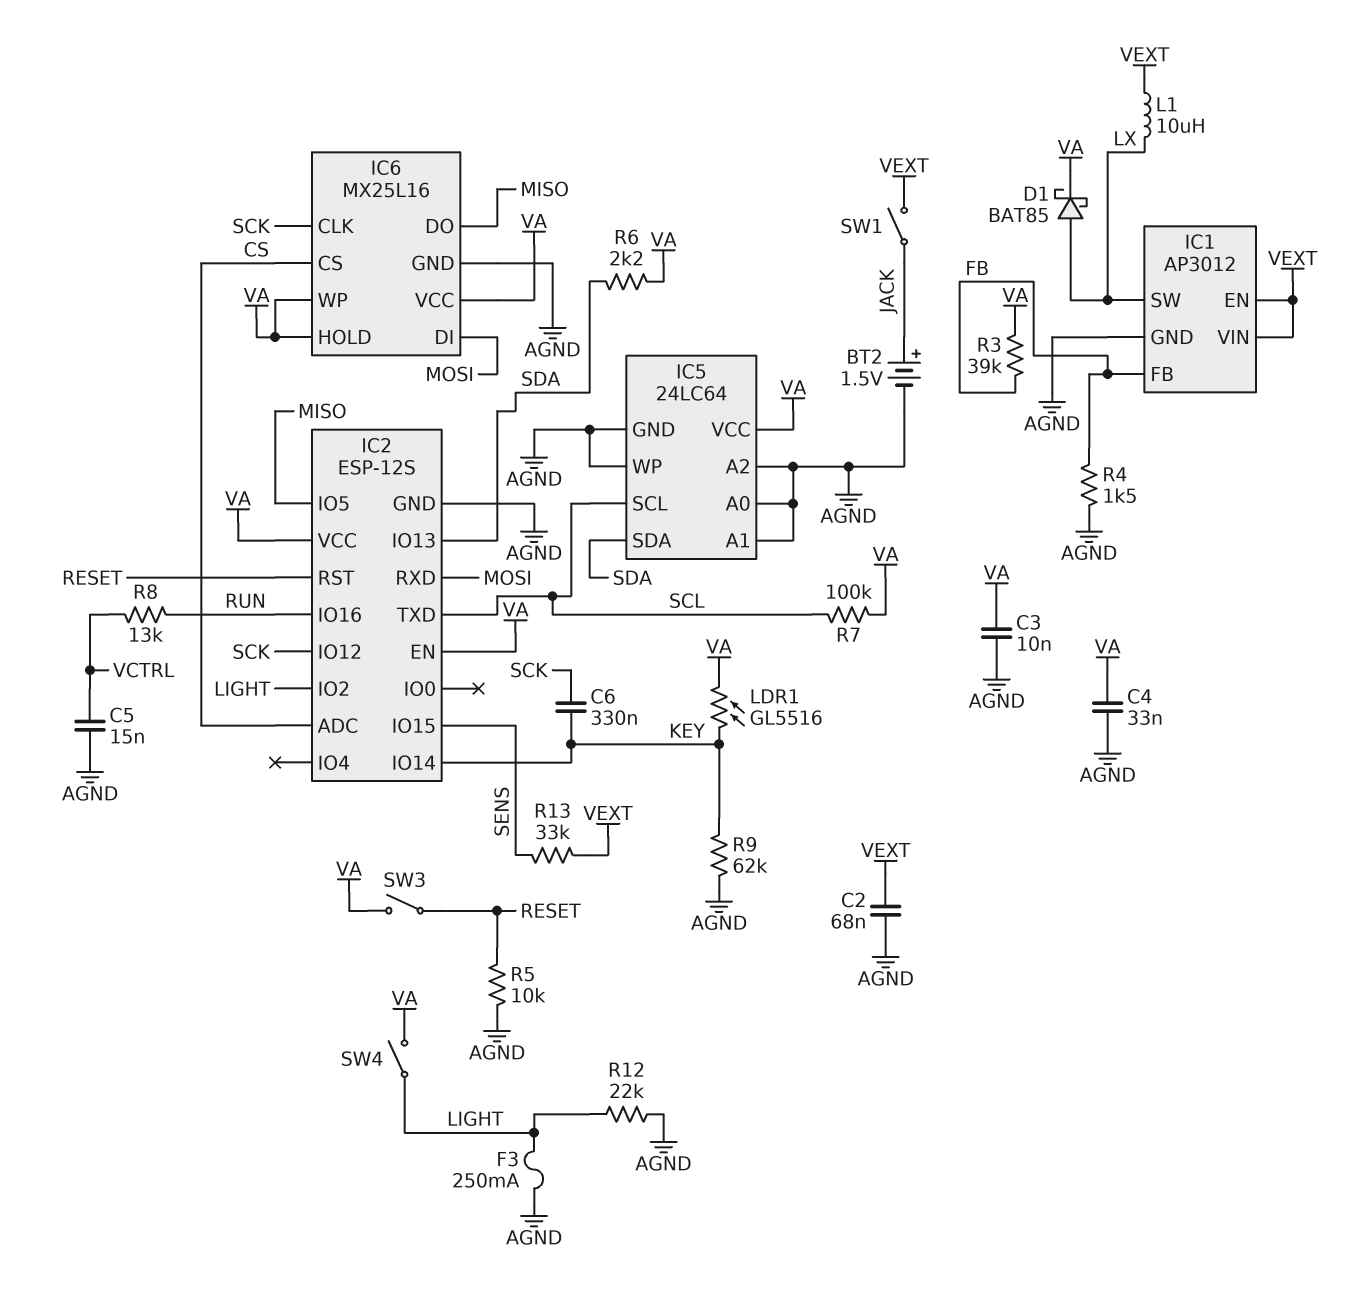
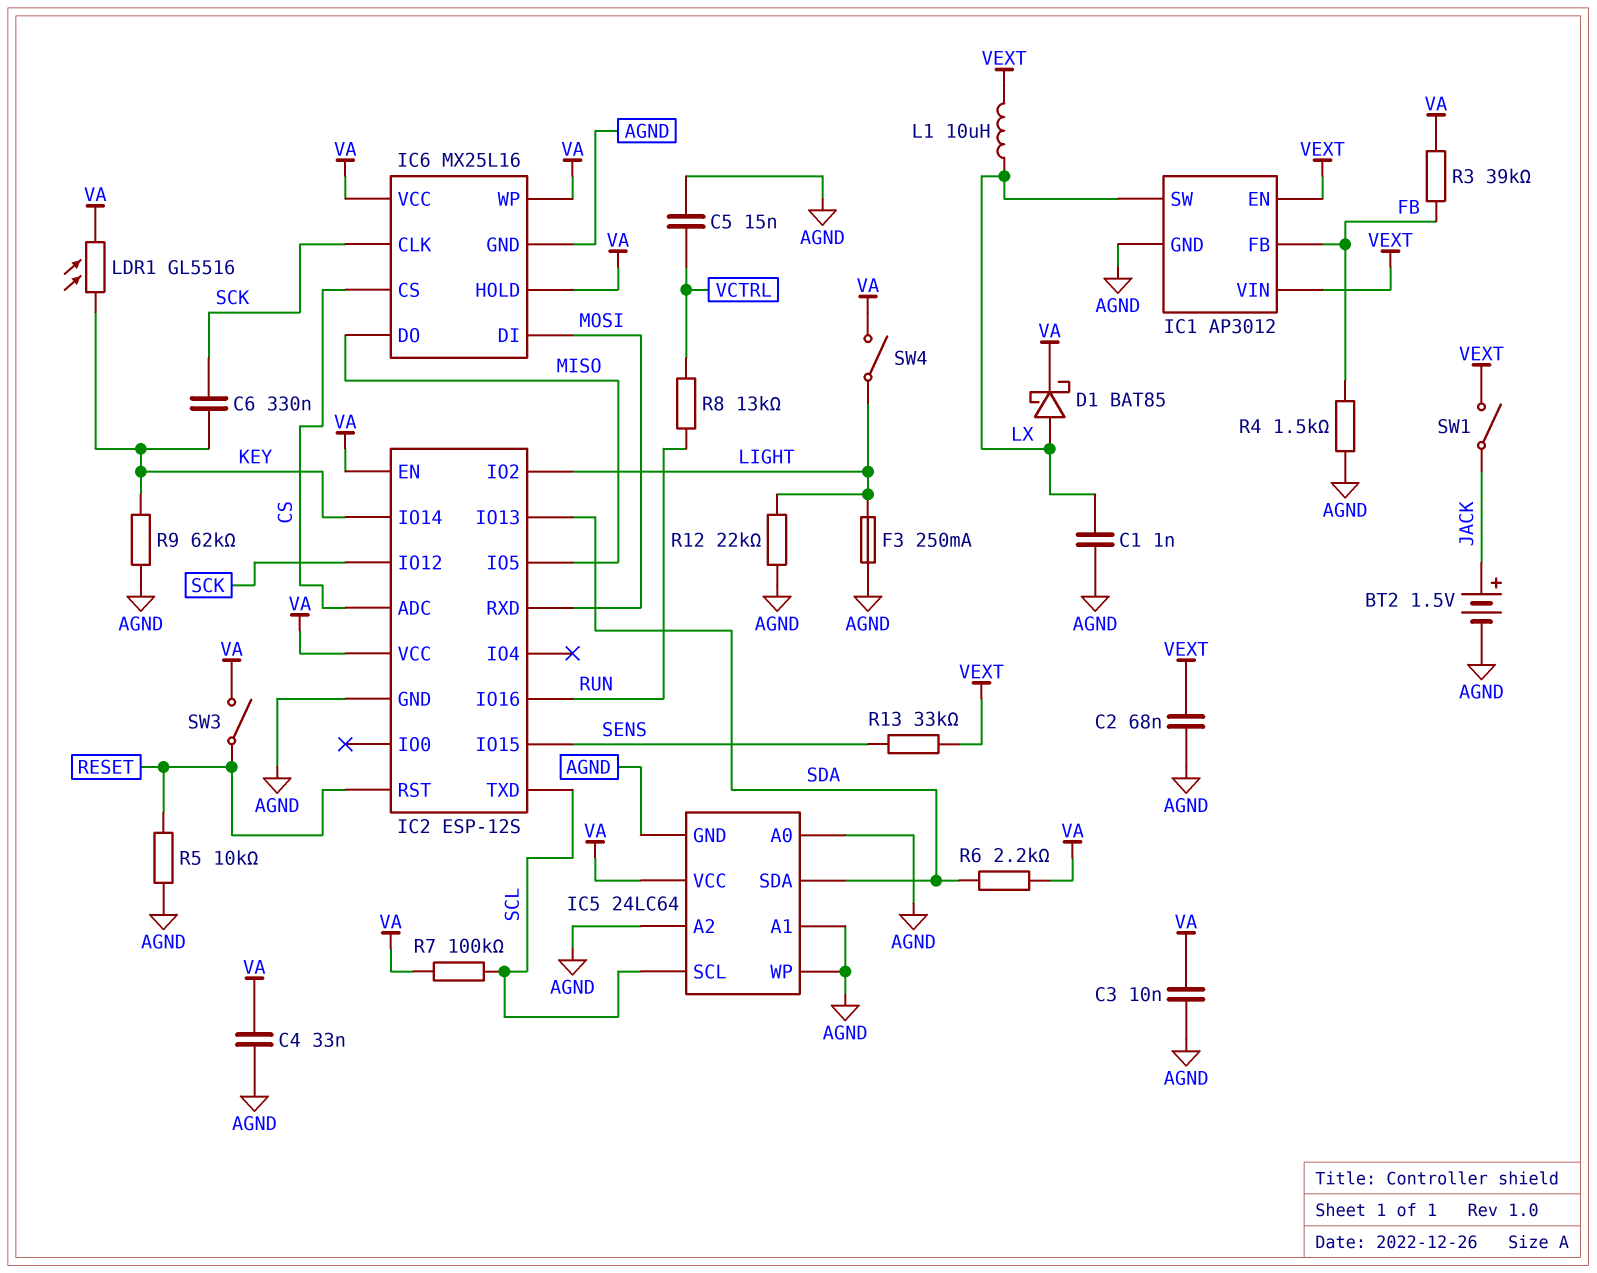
C1: none -> 1nF (AGND, LX)

